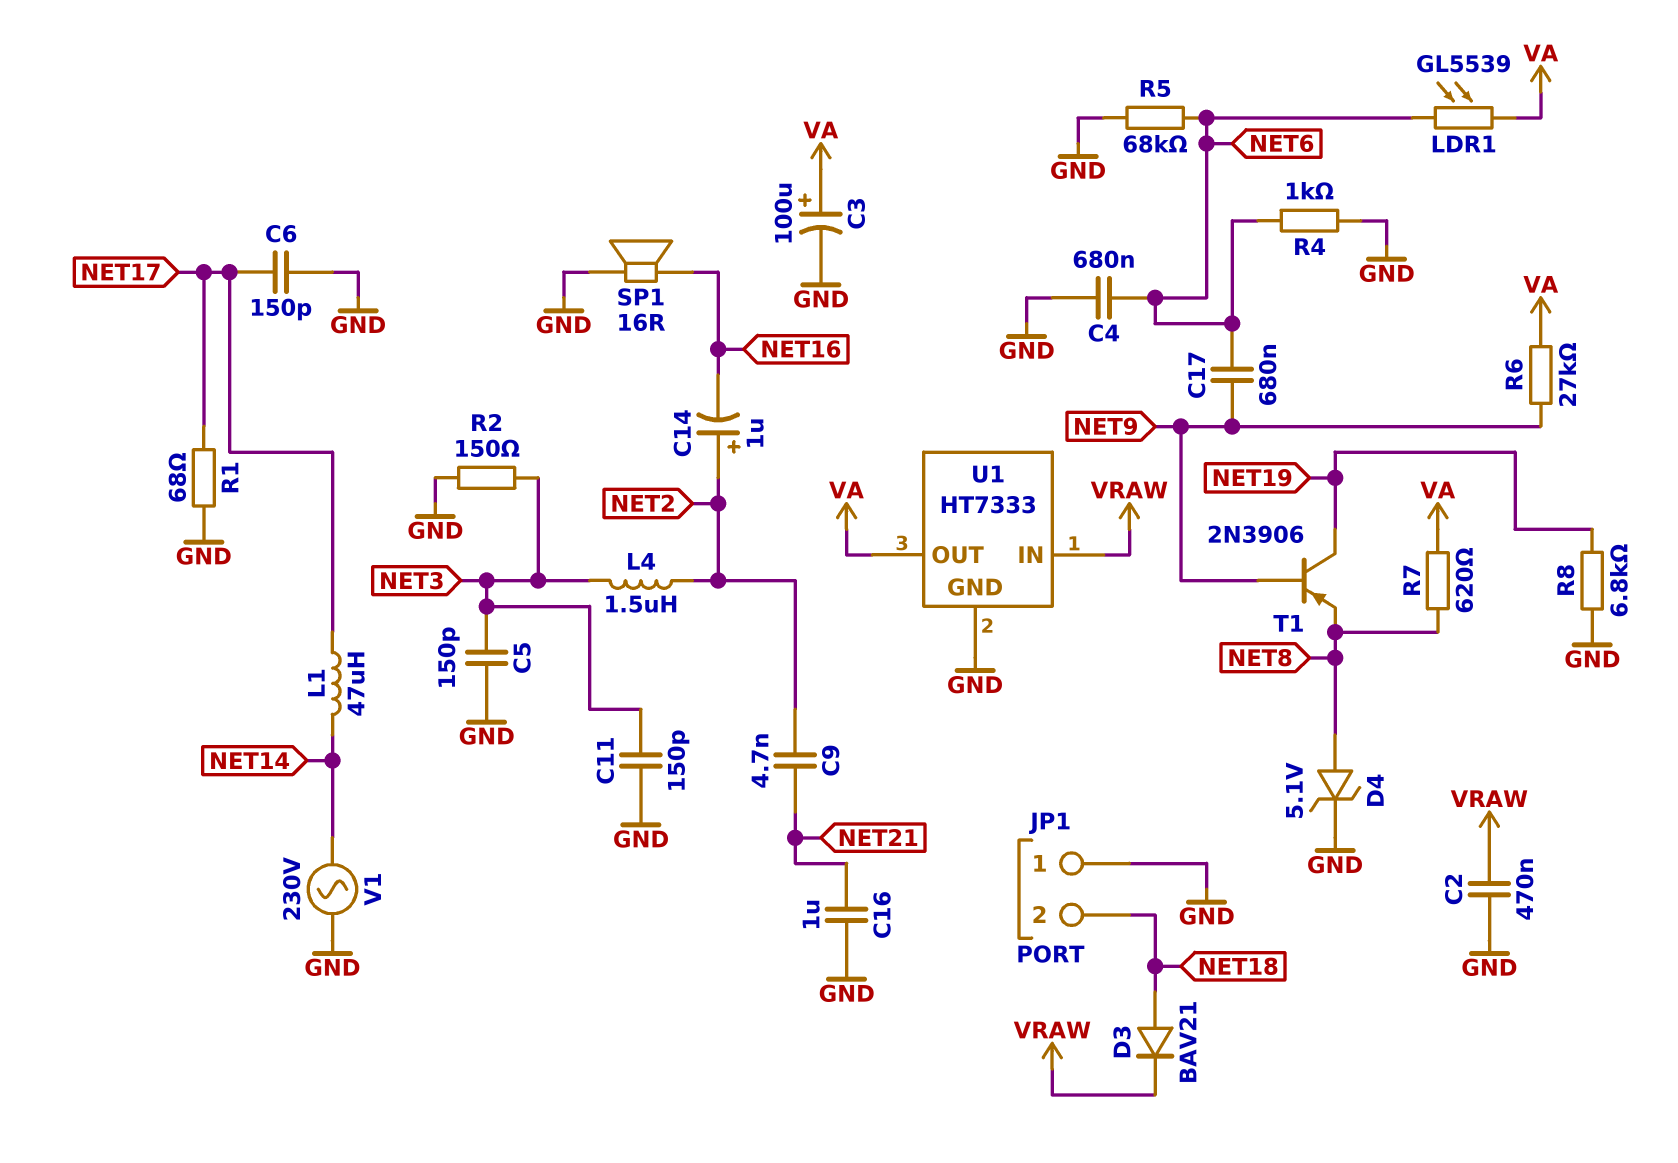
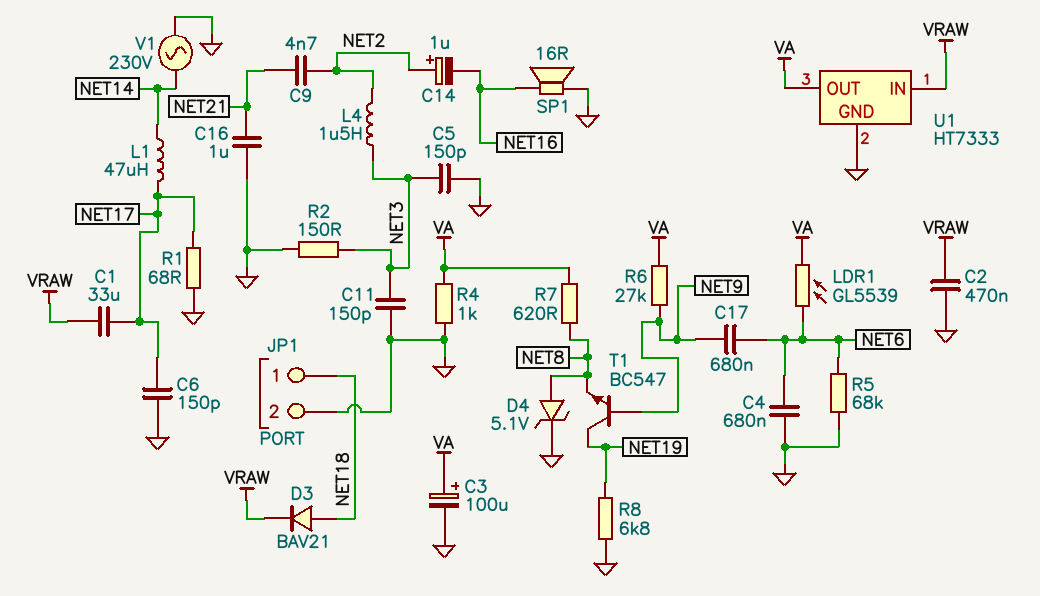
C1: none -> 33uF (NET17, VRAW)
JP1 pin 1: GND -> NET18
JP1 pin 2: NET18 -> GND
R4: 1k (GND, NET6) -> 1k (GND, VA)
T1: PNP 2N3906 (B NET9, C NET19, E NET8) -> NPN BC547 (B NET9, C NET19, E NET8)

